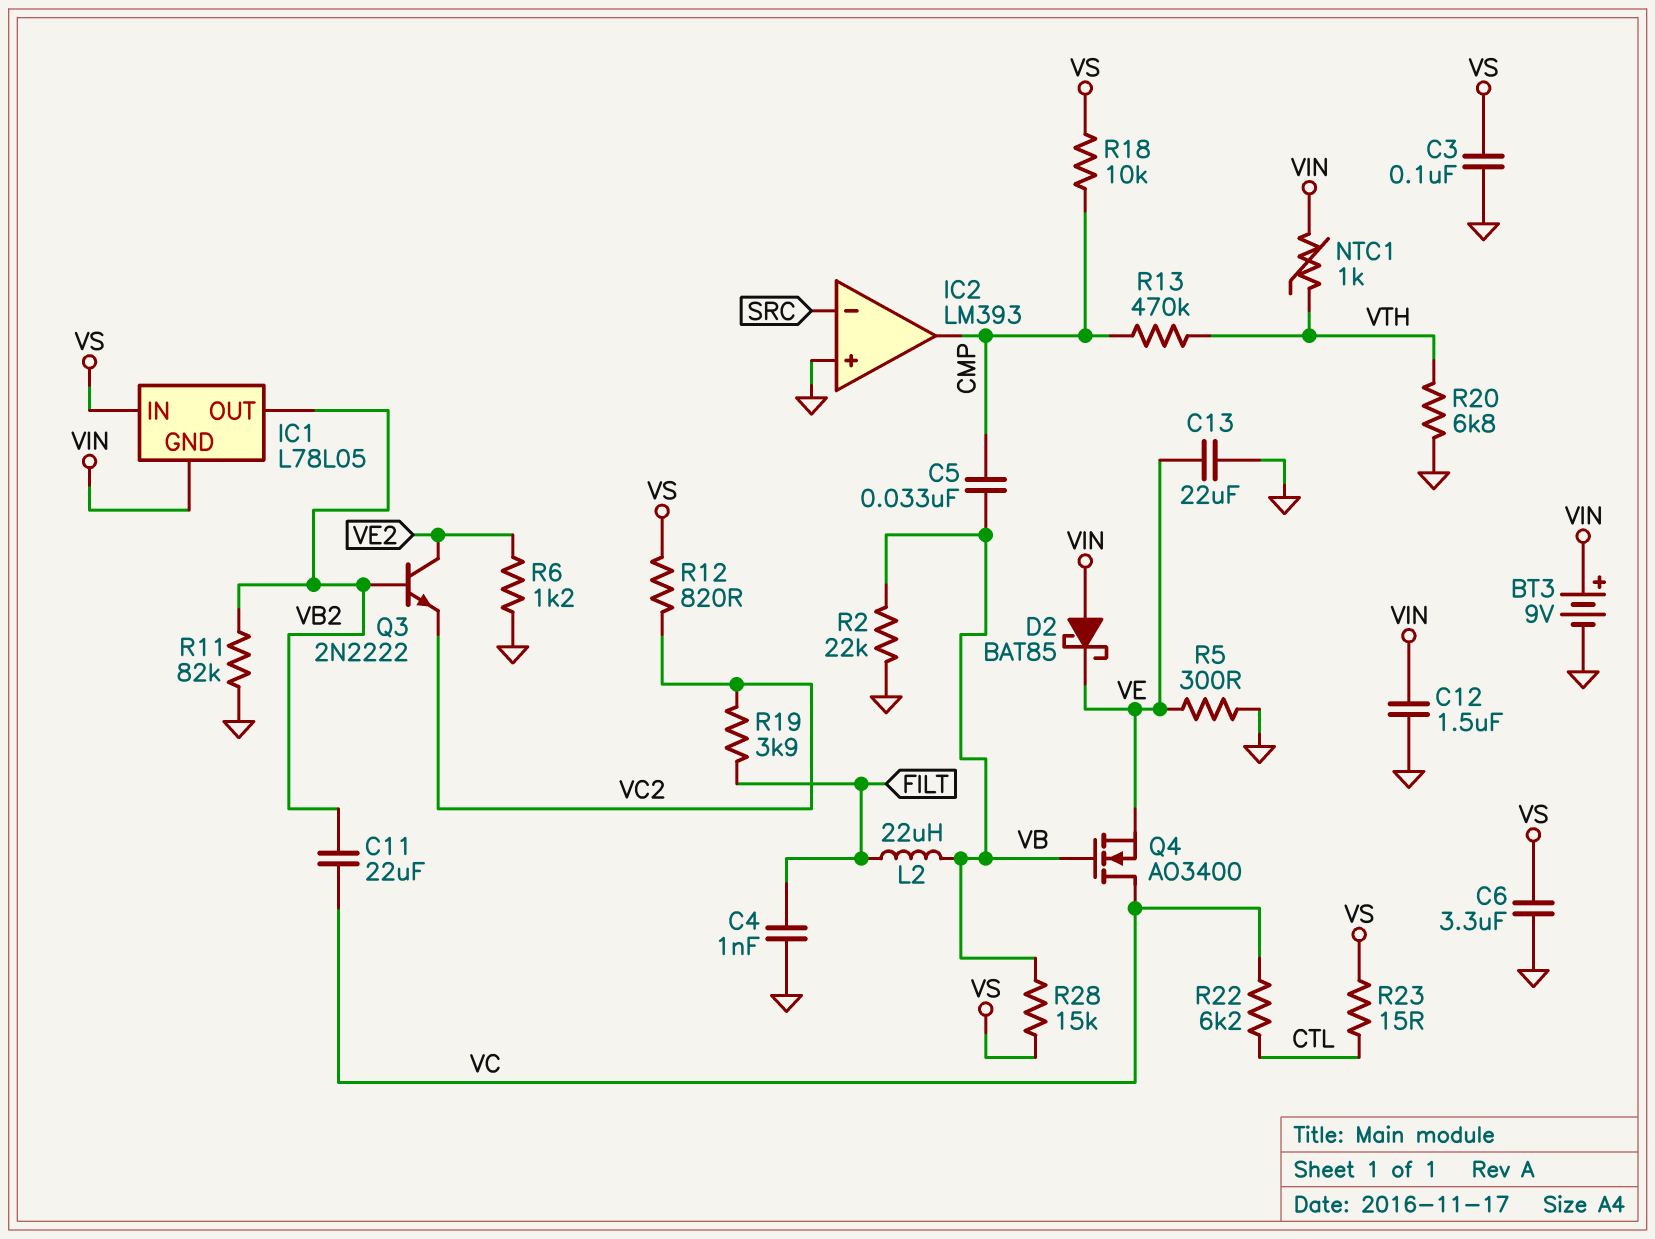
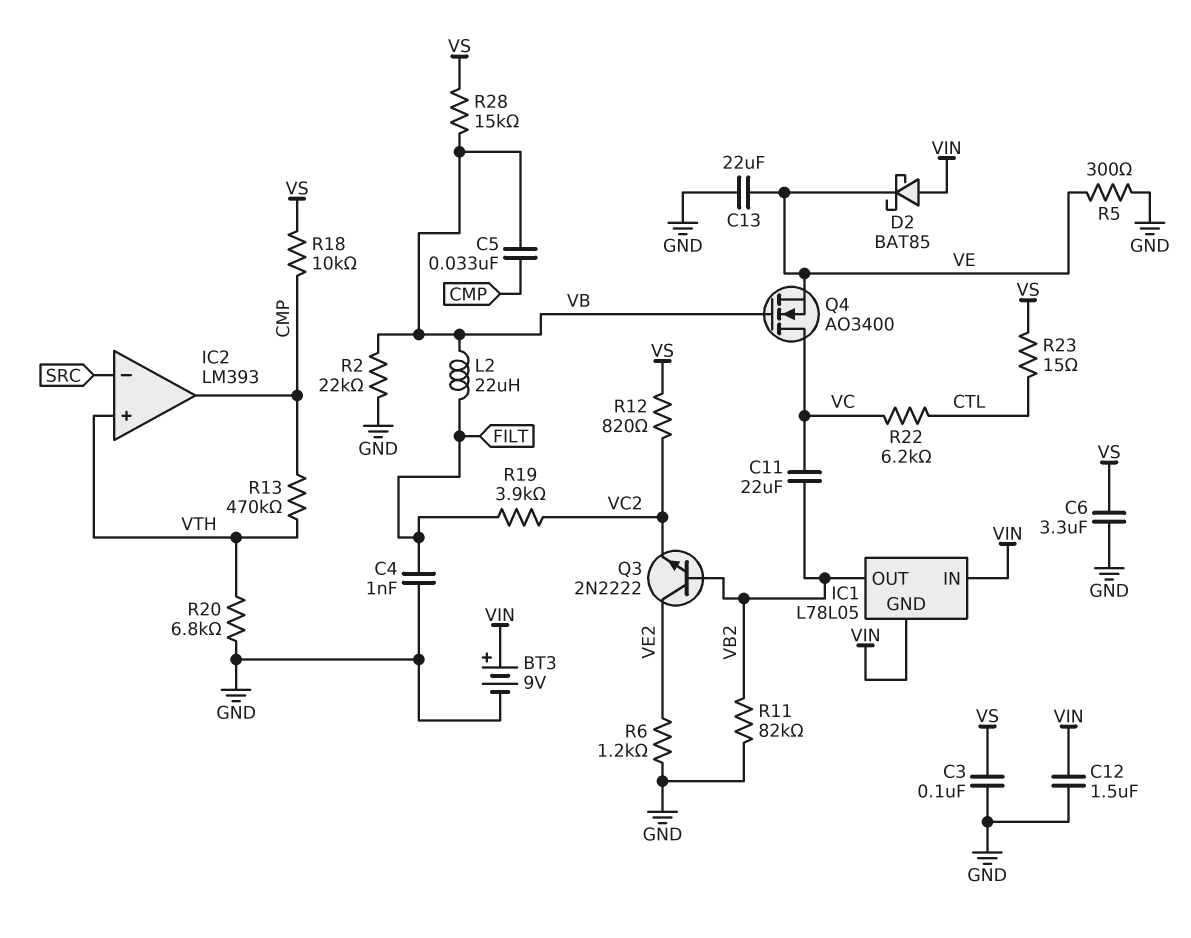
IC1 pin IN: VS -> VIN
IC2 pin in+: GND -> VTH
NTC1: 1k (VIN, VTH) -> none

